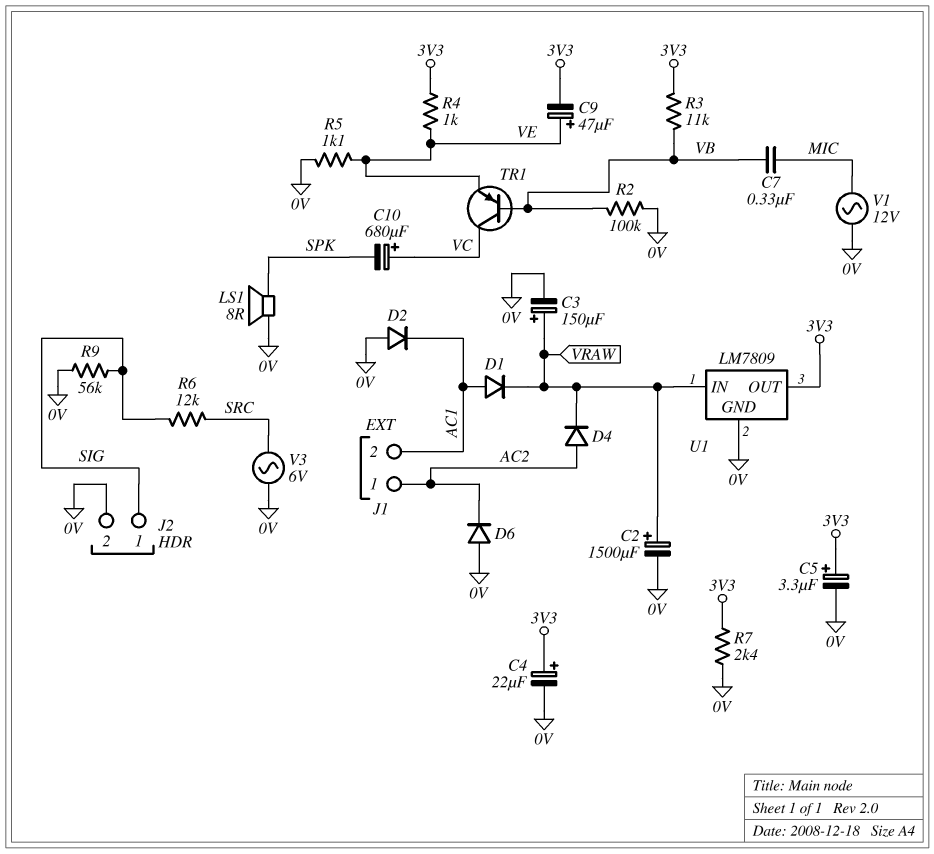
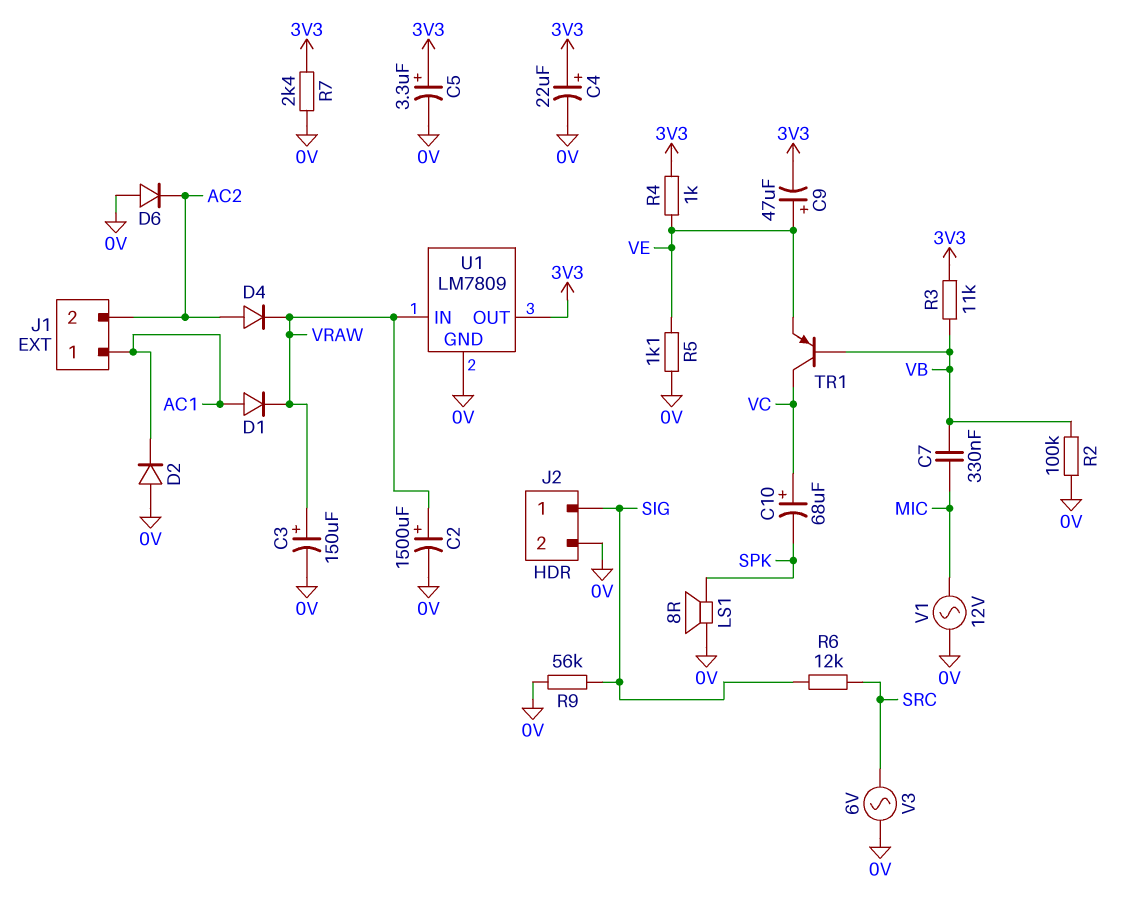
C10: 680uF (plus VC, minus SPK) -> 68uF (plus VC, minus SPK)
J1 pin 1: AC2 -> AC1
J1 pin 2: AC1 -> AC2

